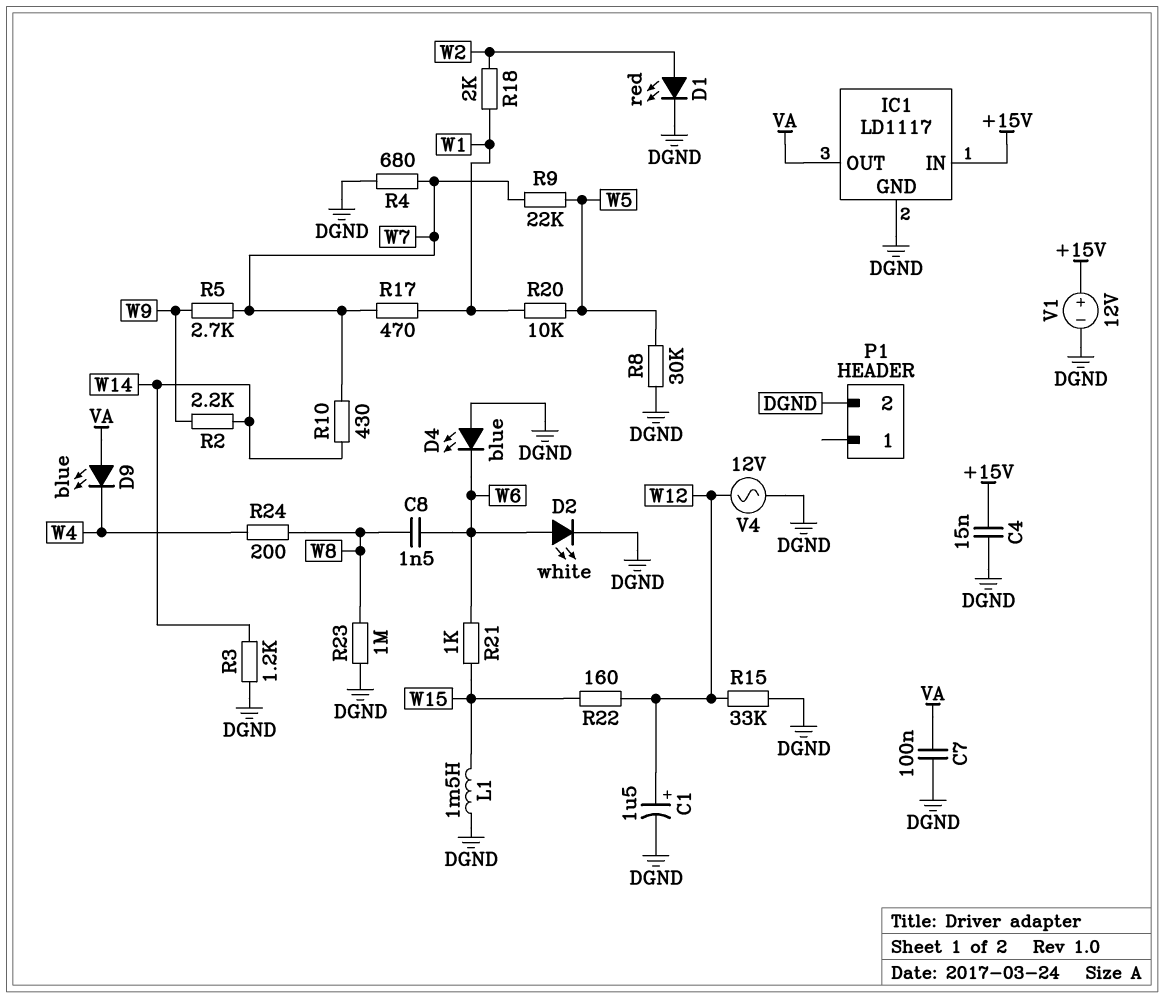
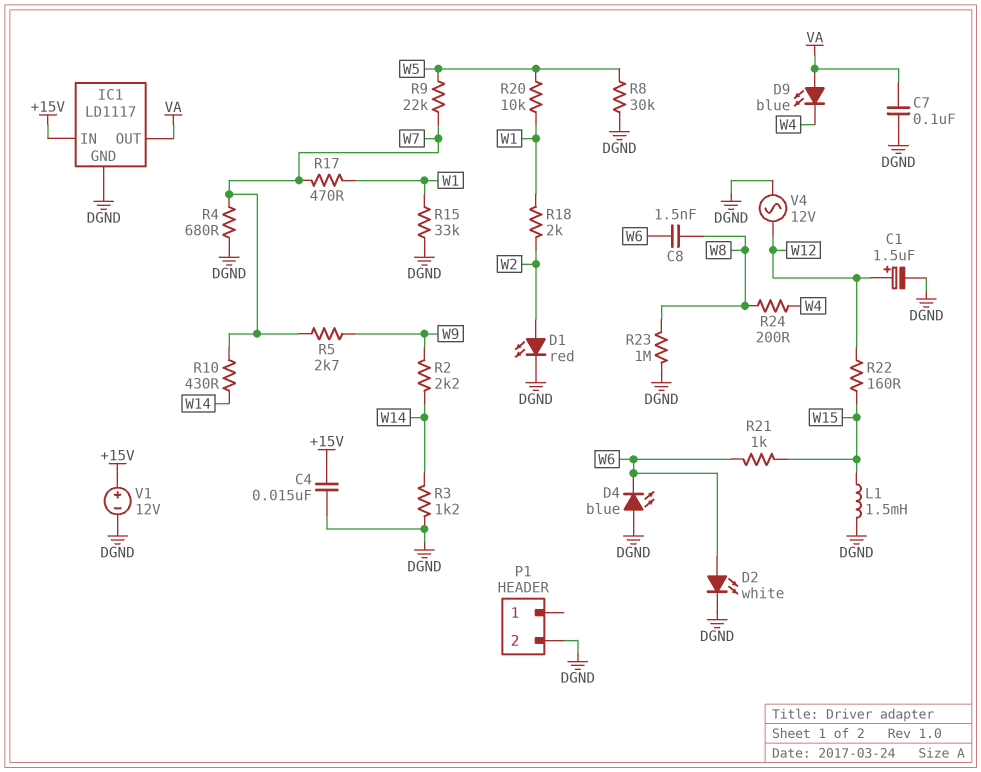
R15: 33k (DGND, W12) -> 33k (DGND, W1)

